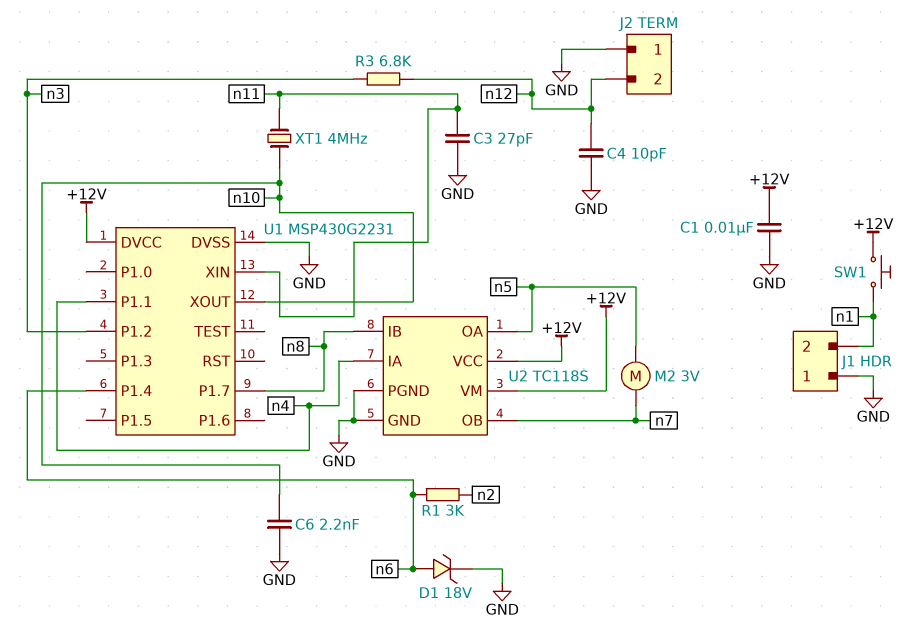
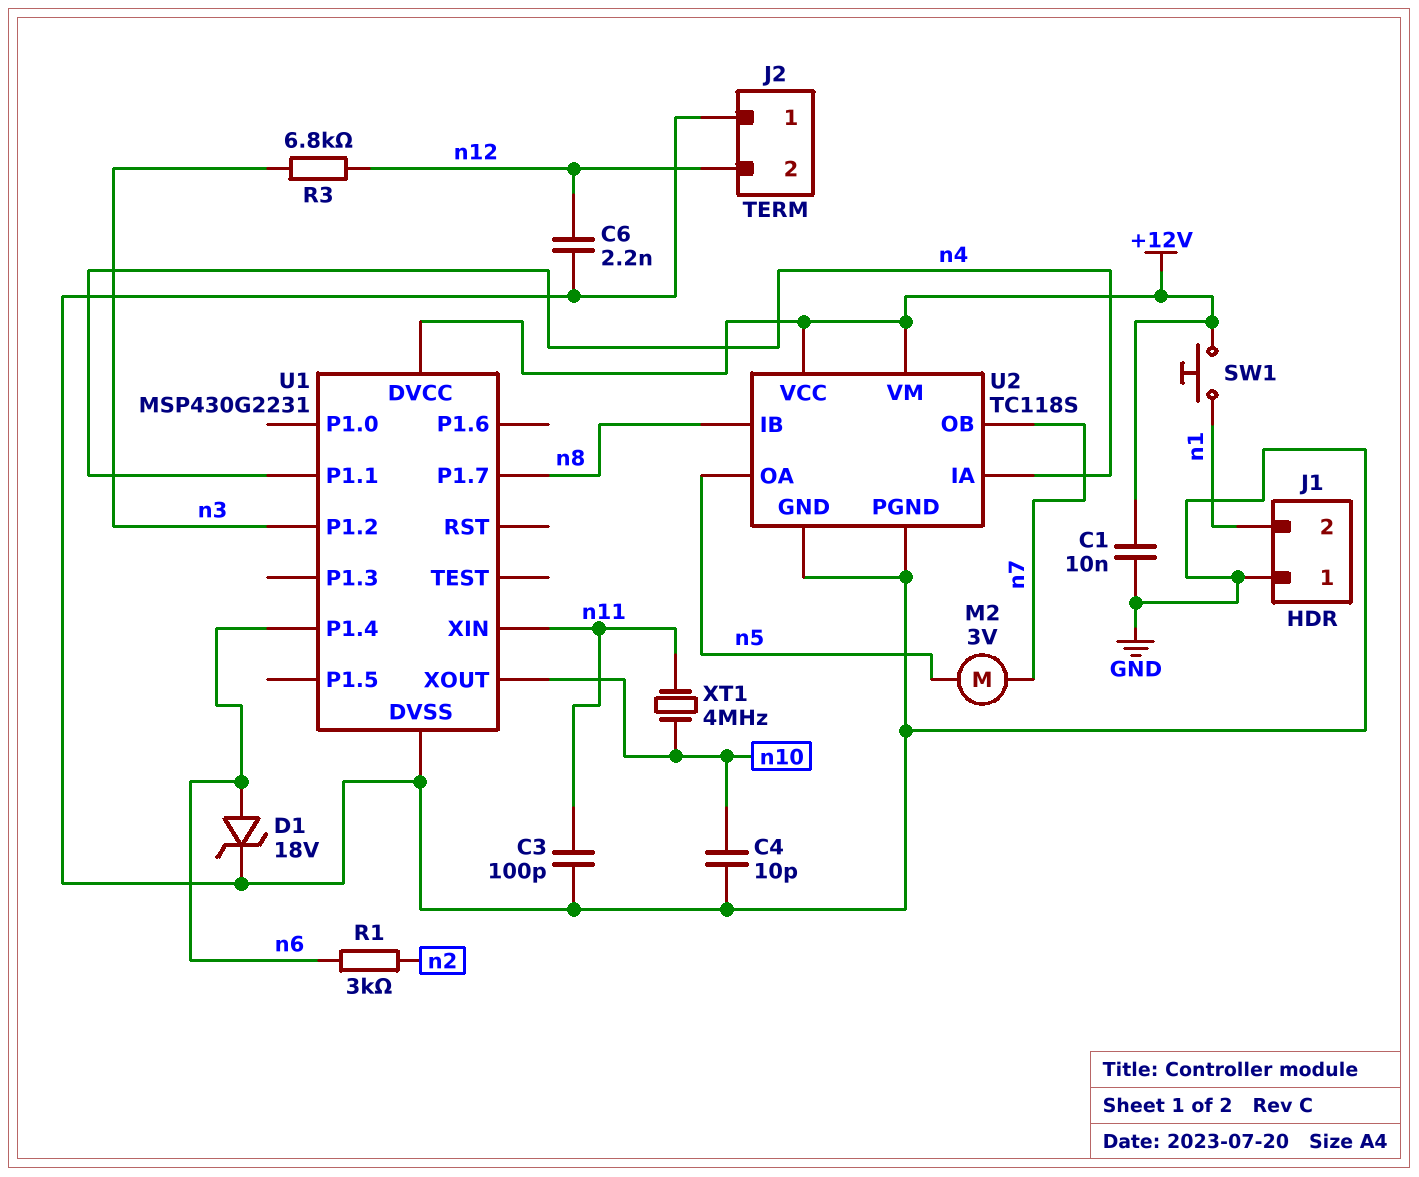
C3: 27pF (GND, n11) -> 100pF (GND, n11)
C4: 10pF (GND, n12) -> 10pF (GND, n10)
C6: 2.2nF (GND, n10) -> 2.2nF (GND, n12)

